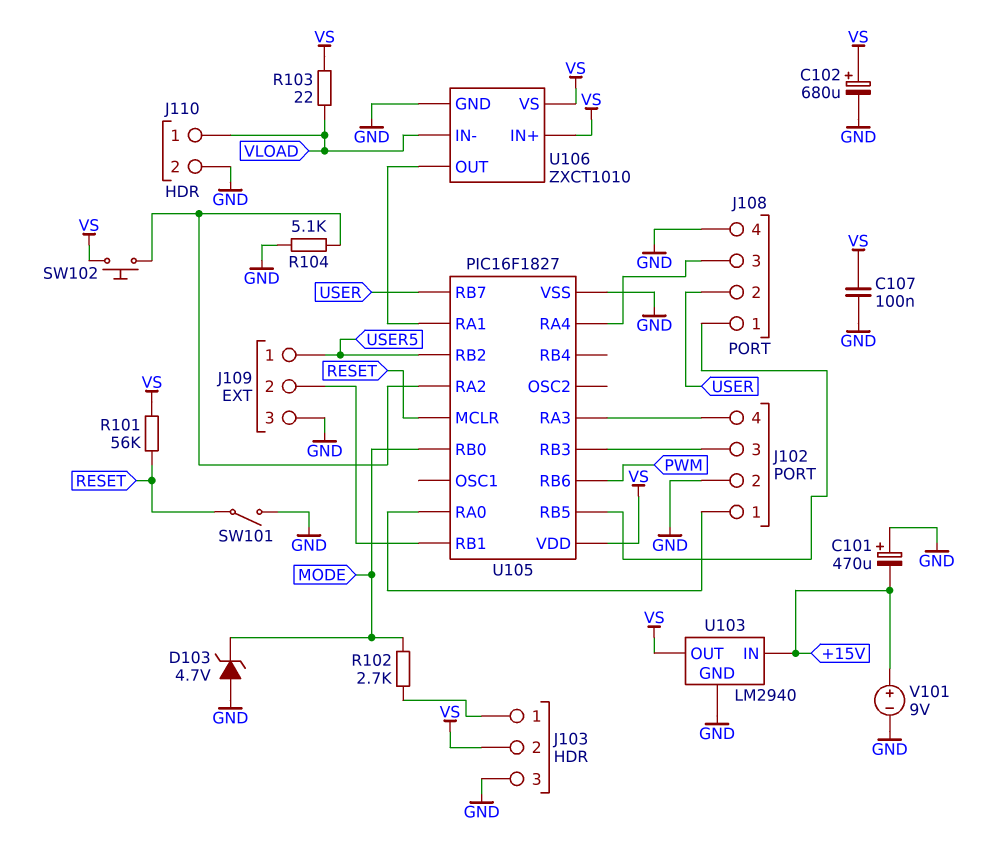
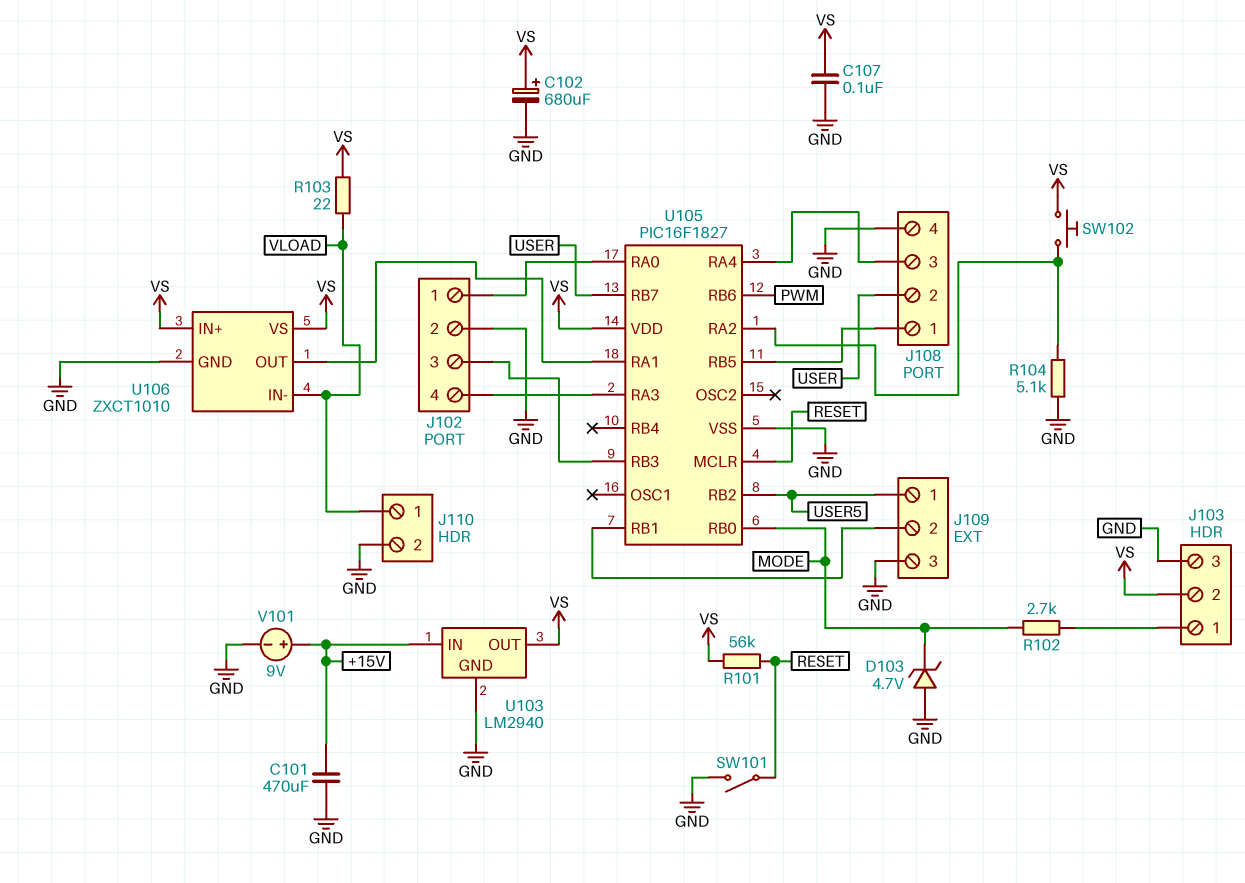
C101: 470uF (plus GND, minus +15V) -> 470uF (+15V, GND)

